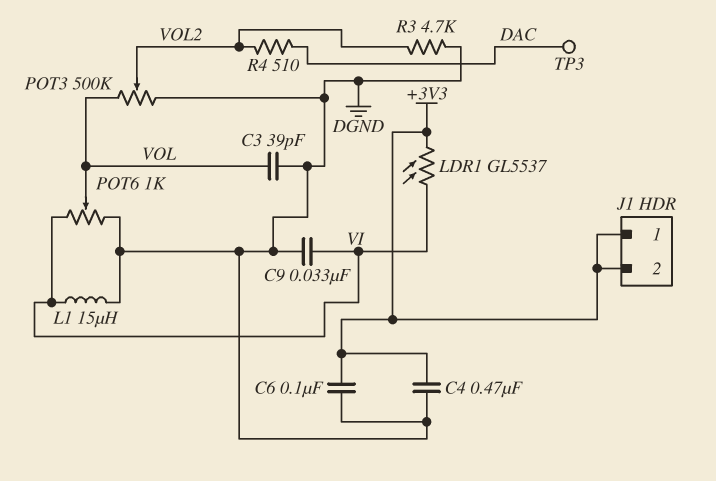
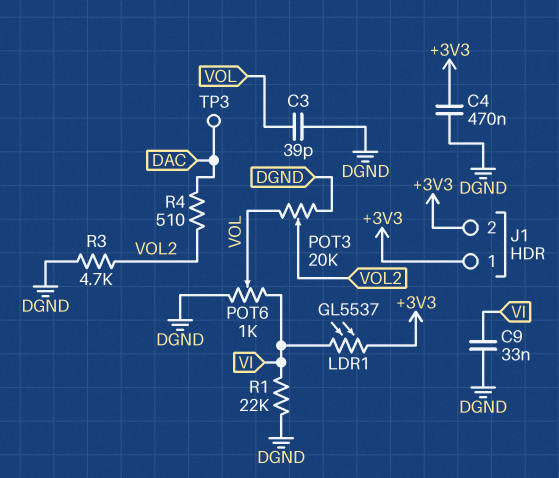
C6: 100nF (+3V3, DGND) -> none
L1: 15uH (DGND, VI) -> none
POT3: 500k (DGND, VOL, wiper VOL2) -> 20k (DGND, VOL, wiper VOL2)
R1: none -> 22k (DGND, VI)

